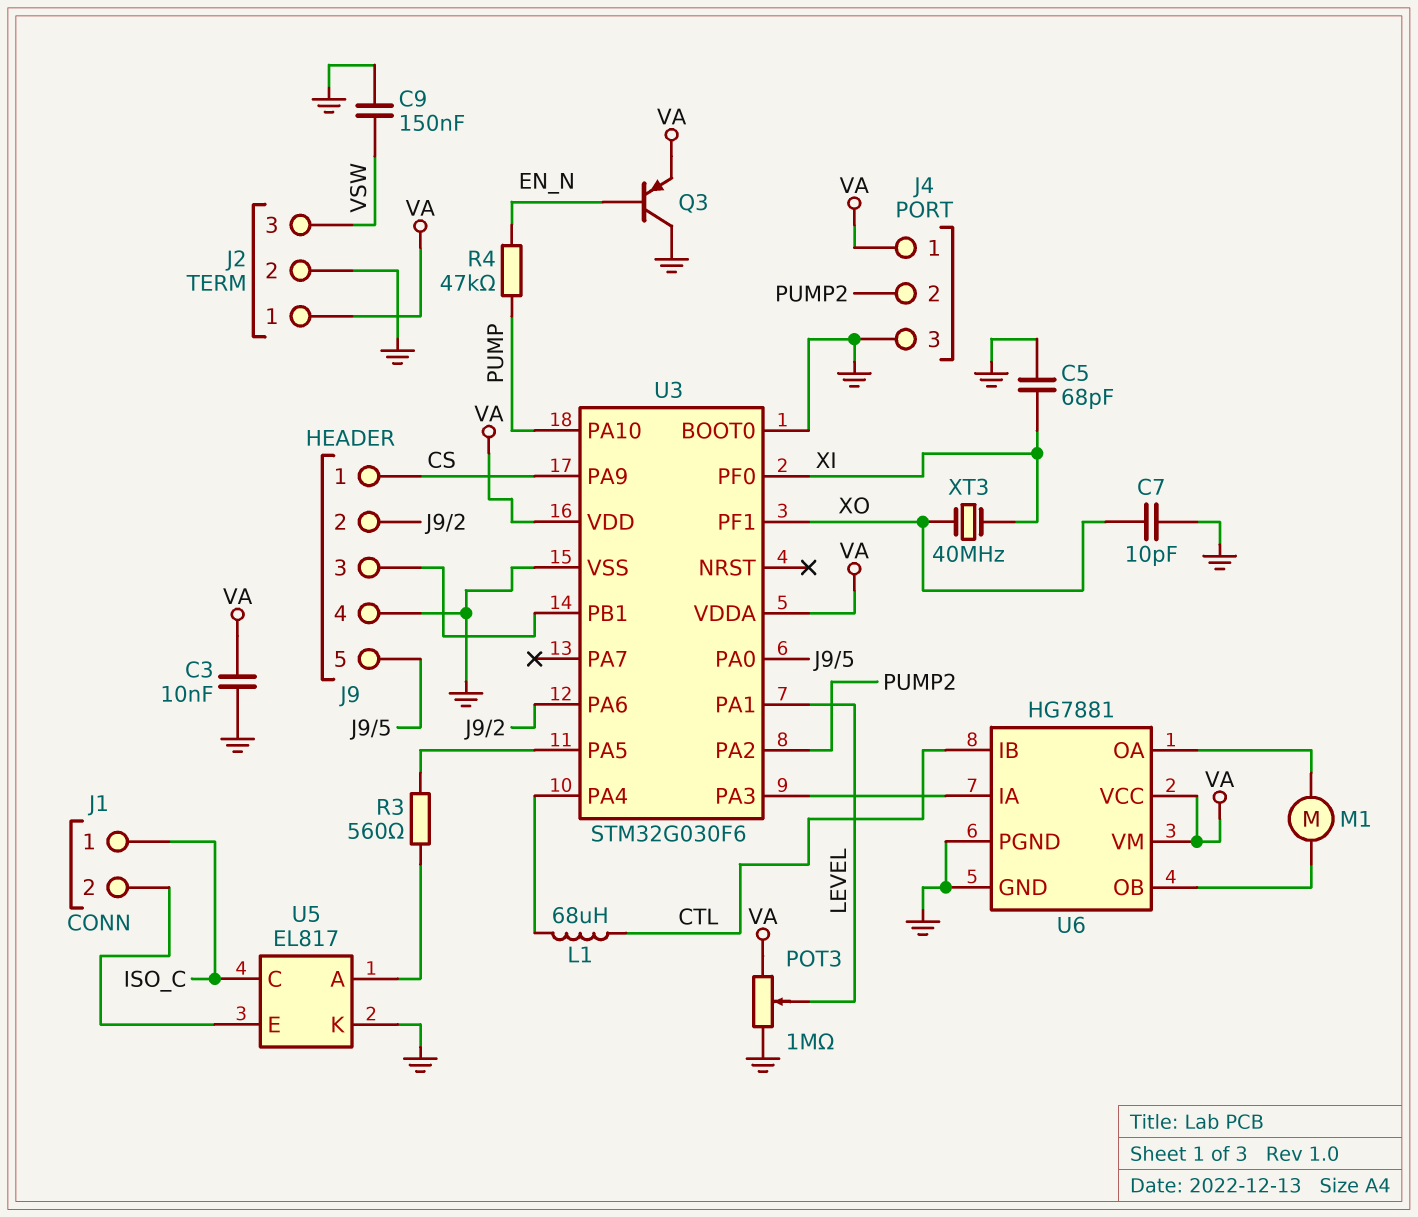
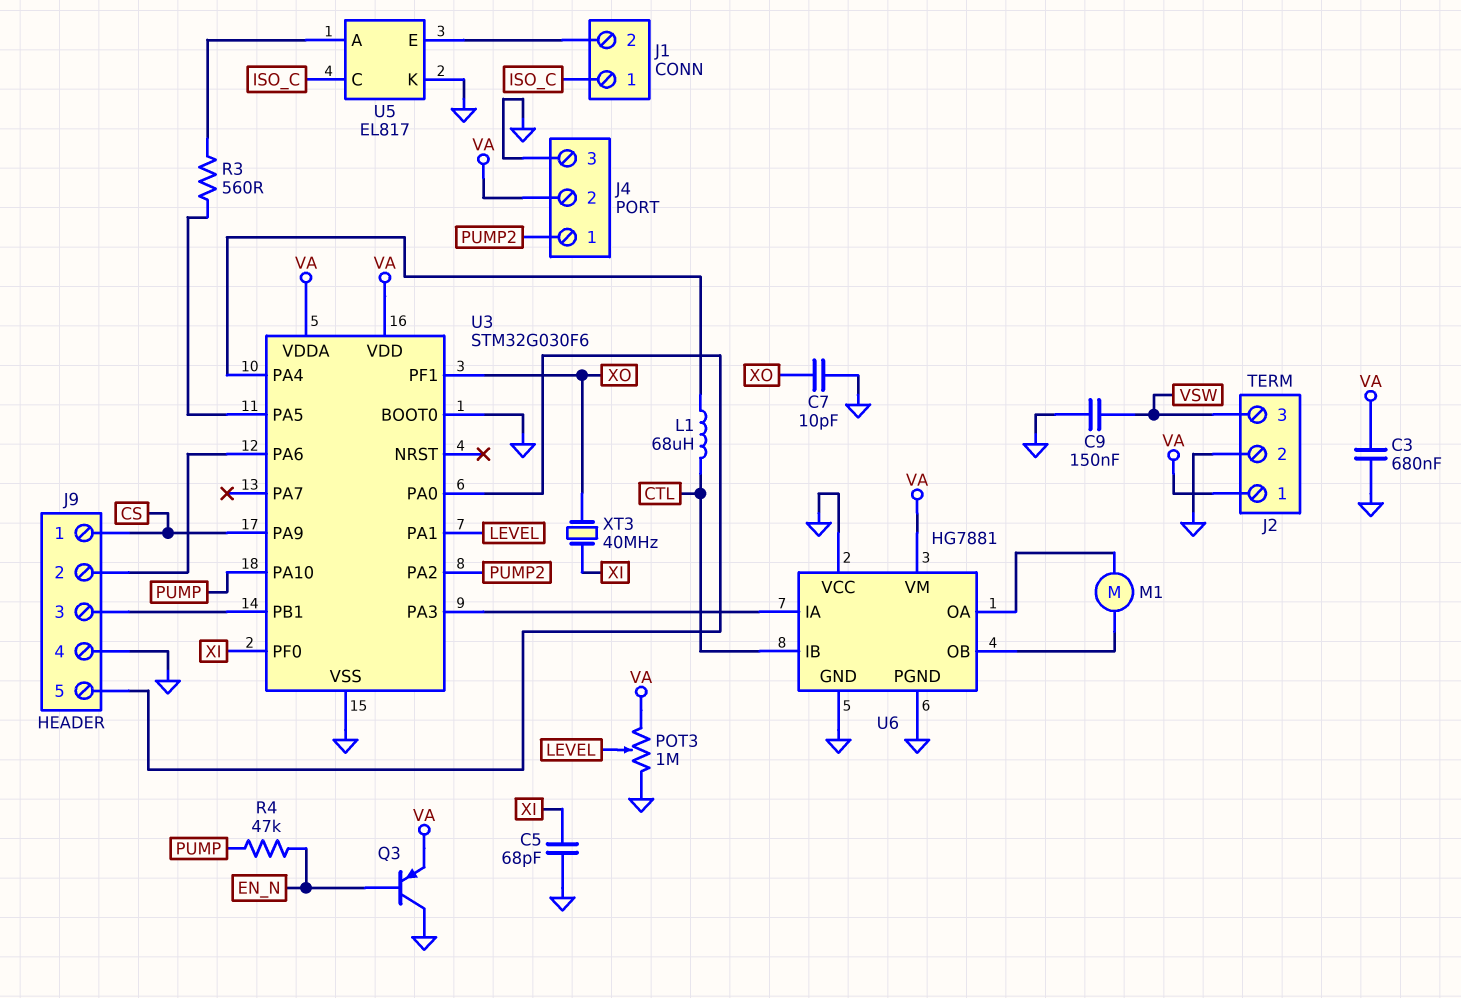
C3: 10nF (GND, VA) -> 680nF (GND, VA)
J4 pin 1: VA -> PUMP2
J4 pin 2: PUMP2 -> VA
U6 pin VCC: VA -> GND

